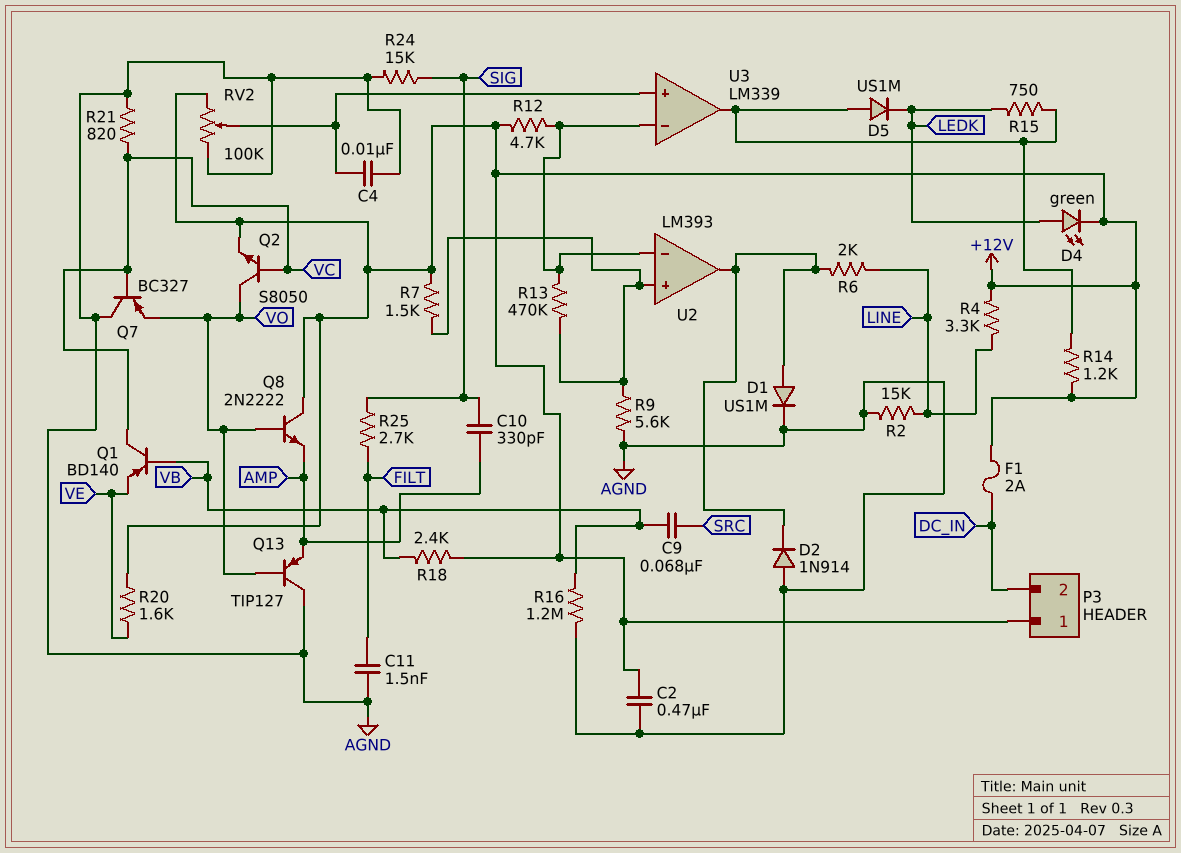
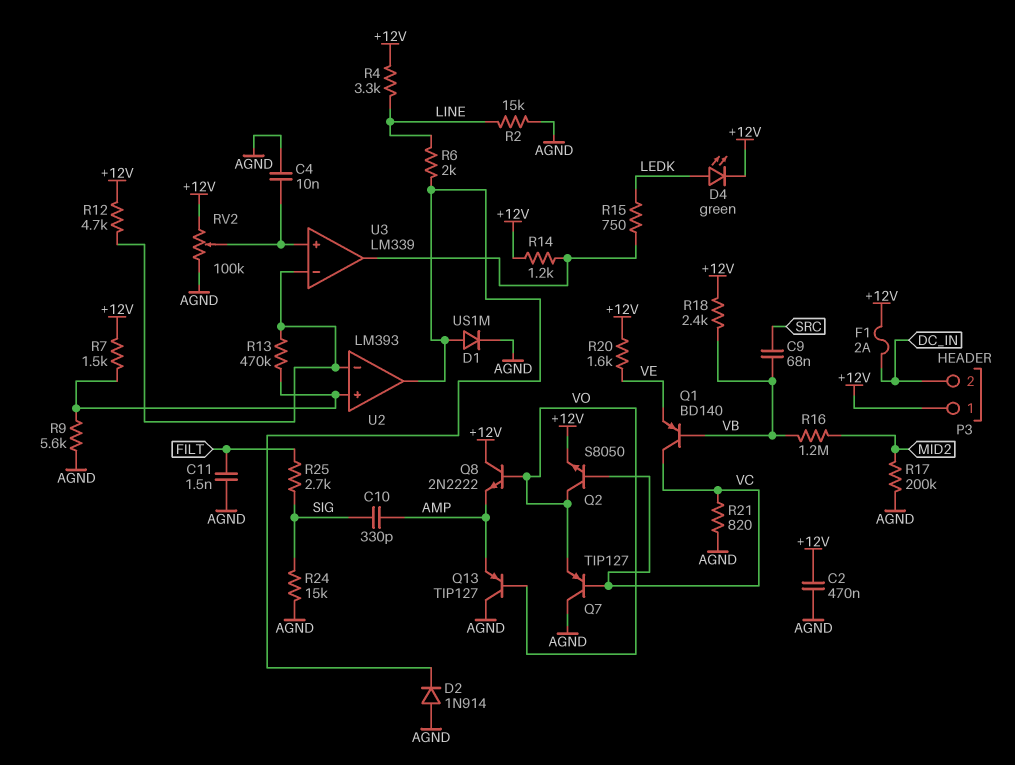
D5: diode US1M (A U3/out, K LEDK) -> none
Q7: PNP BC327 (B VC, C AGND, E VO) -> PNP TIP127 (B VC, C AGND, E VO)
R16: 1.2M (AGND, VB) -> 1.2M (MID2, VB)
R17: none -> 200k (AGND, MID2)

